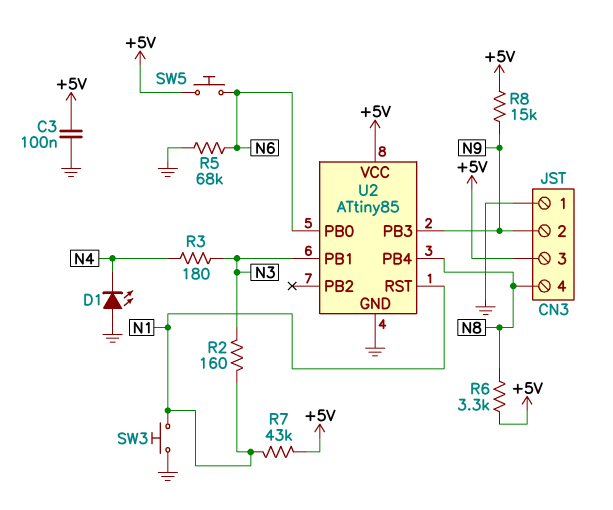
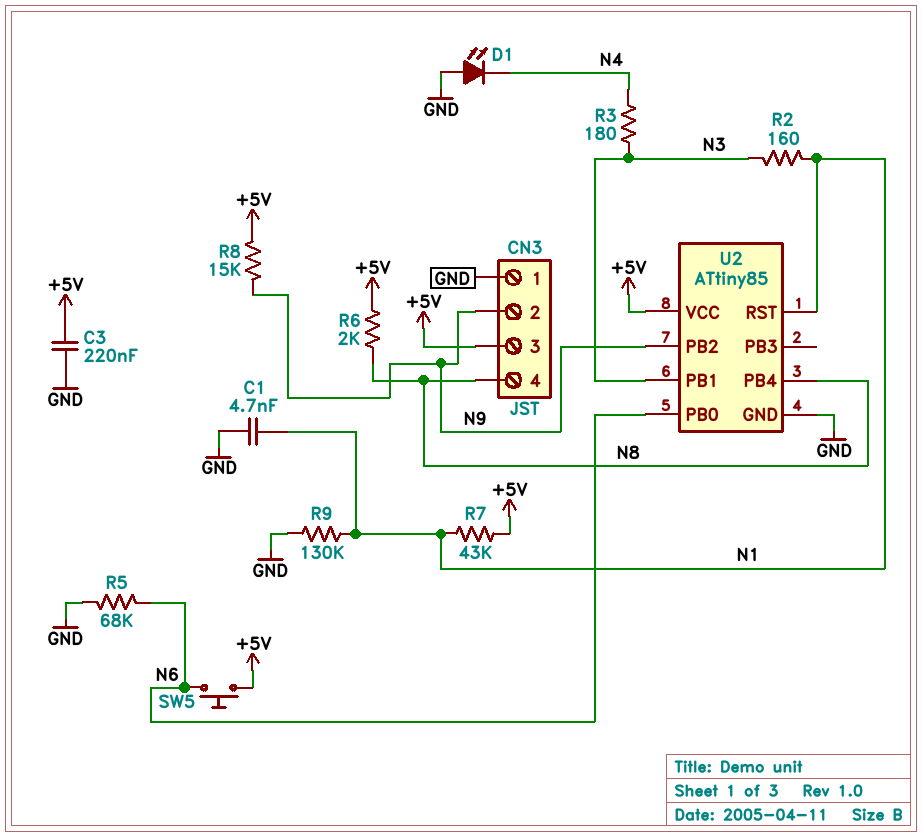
C1: none -> 4.7nF (GND, N1)
C3: 100nF (+5V, GND) -> 220nF (+5V, GND)
R6: 3.3k (+5V, N8) -> 2k (+5V, N8)
R9: none -> 130k (GND, N1)
SW3: button (GND, N1) -> none
U2 pin PB2: none -> N9
U2 pin PB3: N9 -> none

